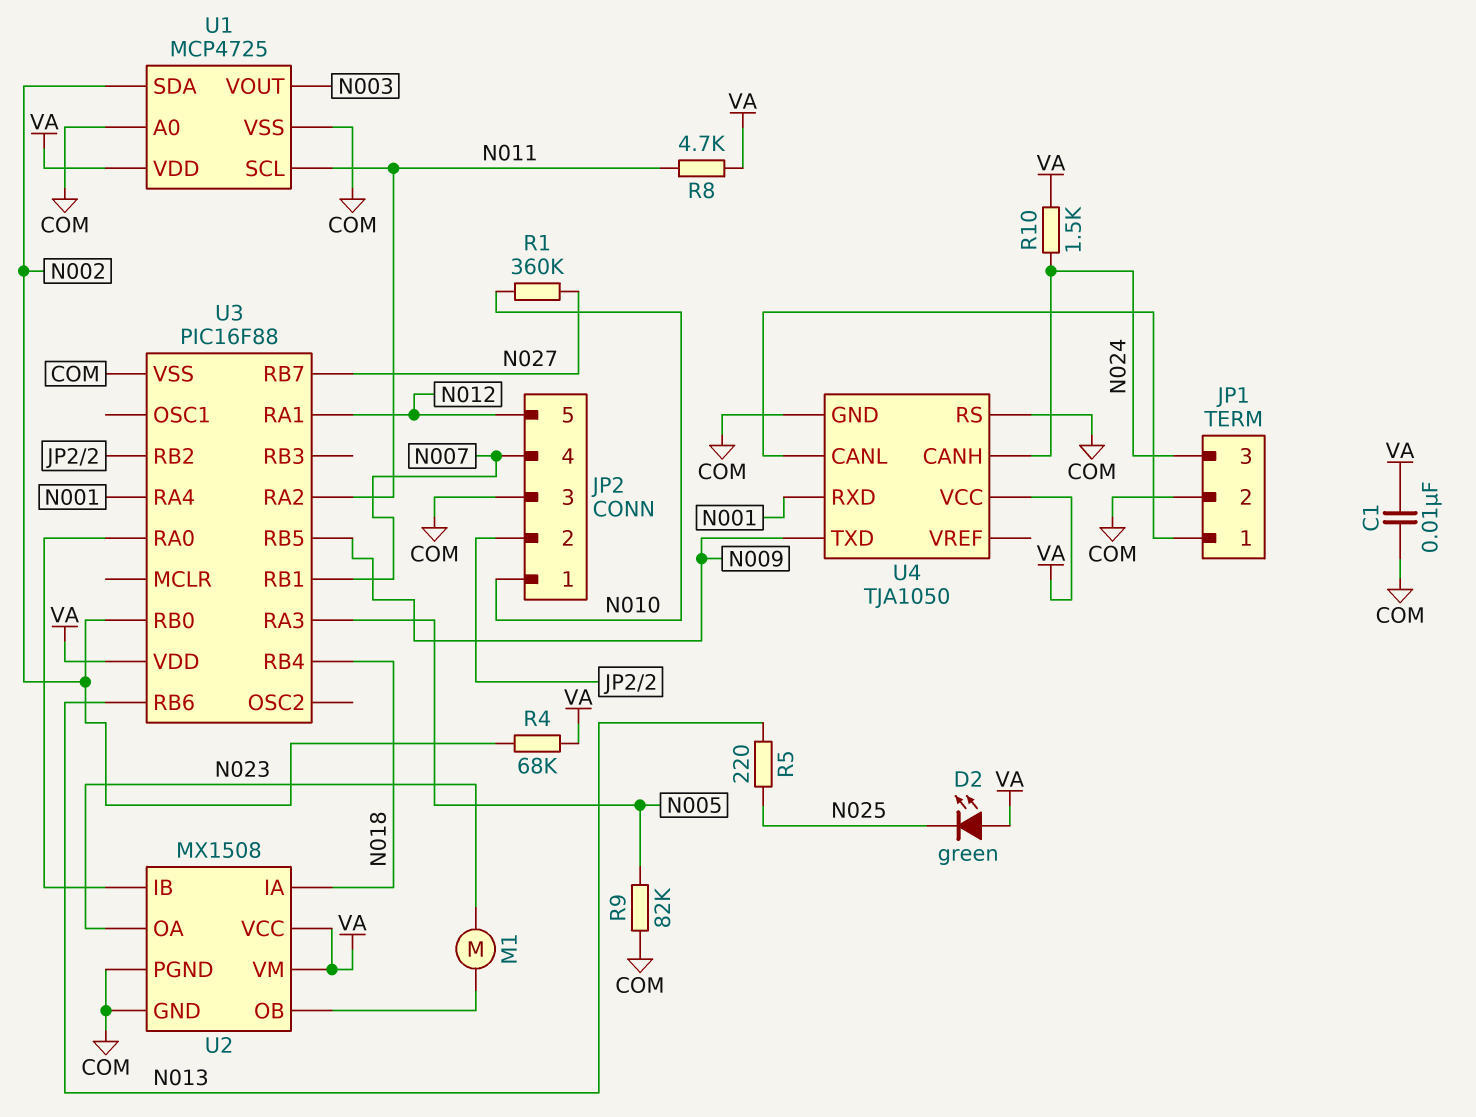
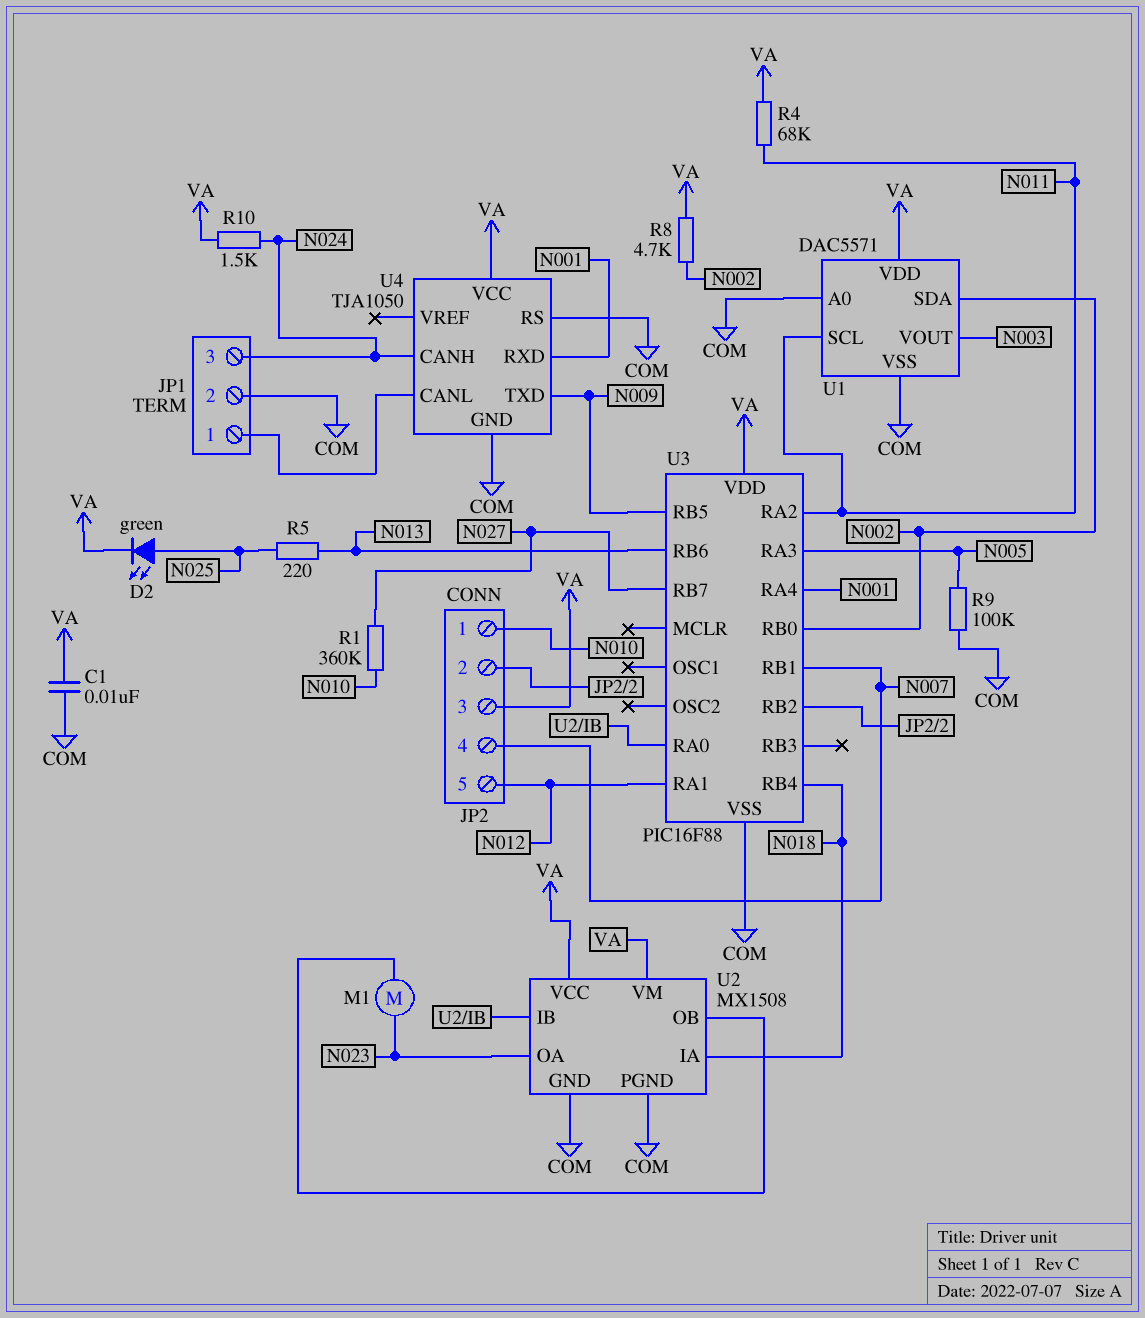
D2: LED green (A VA, K N025) -> LED green (A N025, K VA)
JP2 pin 3: COM -> VA
R4: 68k (N002, VA) -> 68k (N011, VA)
R8: 4.7k (N011, VA) -> 4.7k (N002, VA)
R9: 82k (COM, N005) -> 100k (COM, N005)
U1: MCP4725 -> DAC5571

